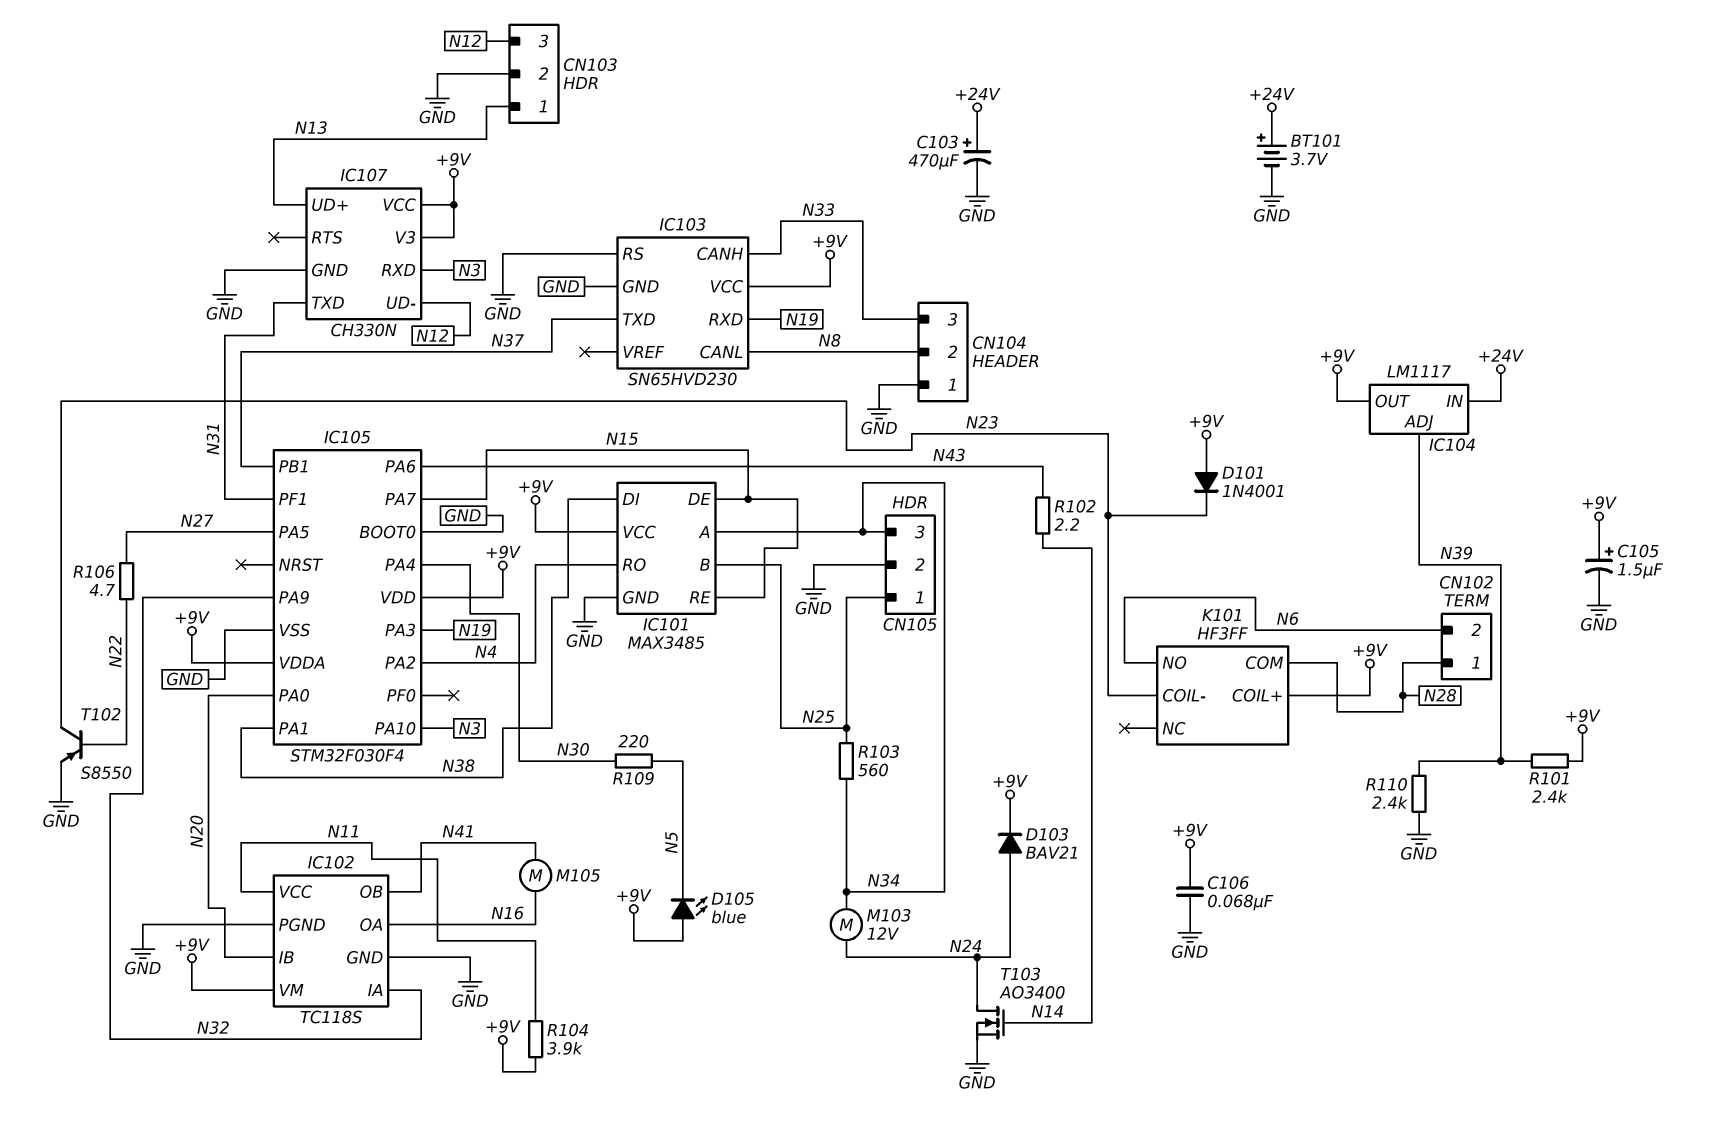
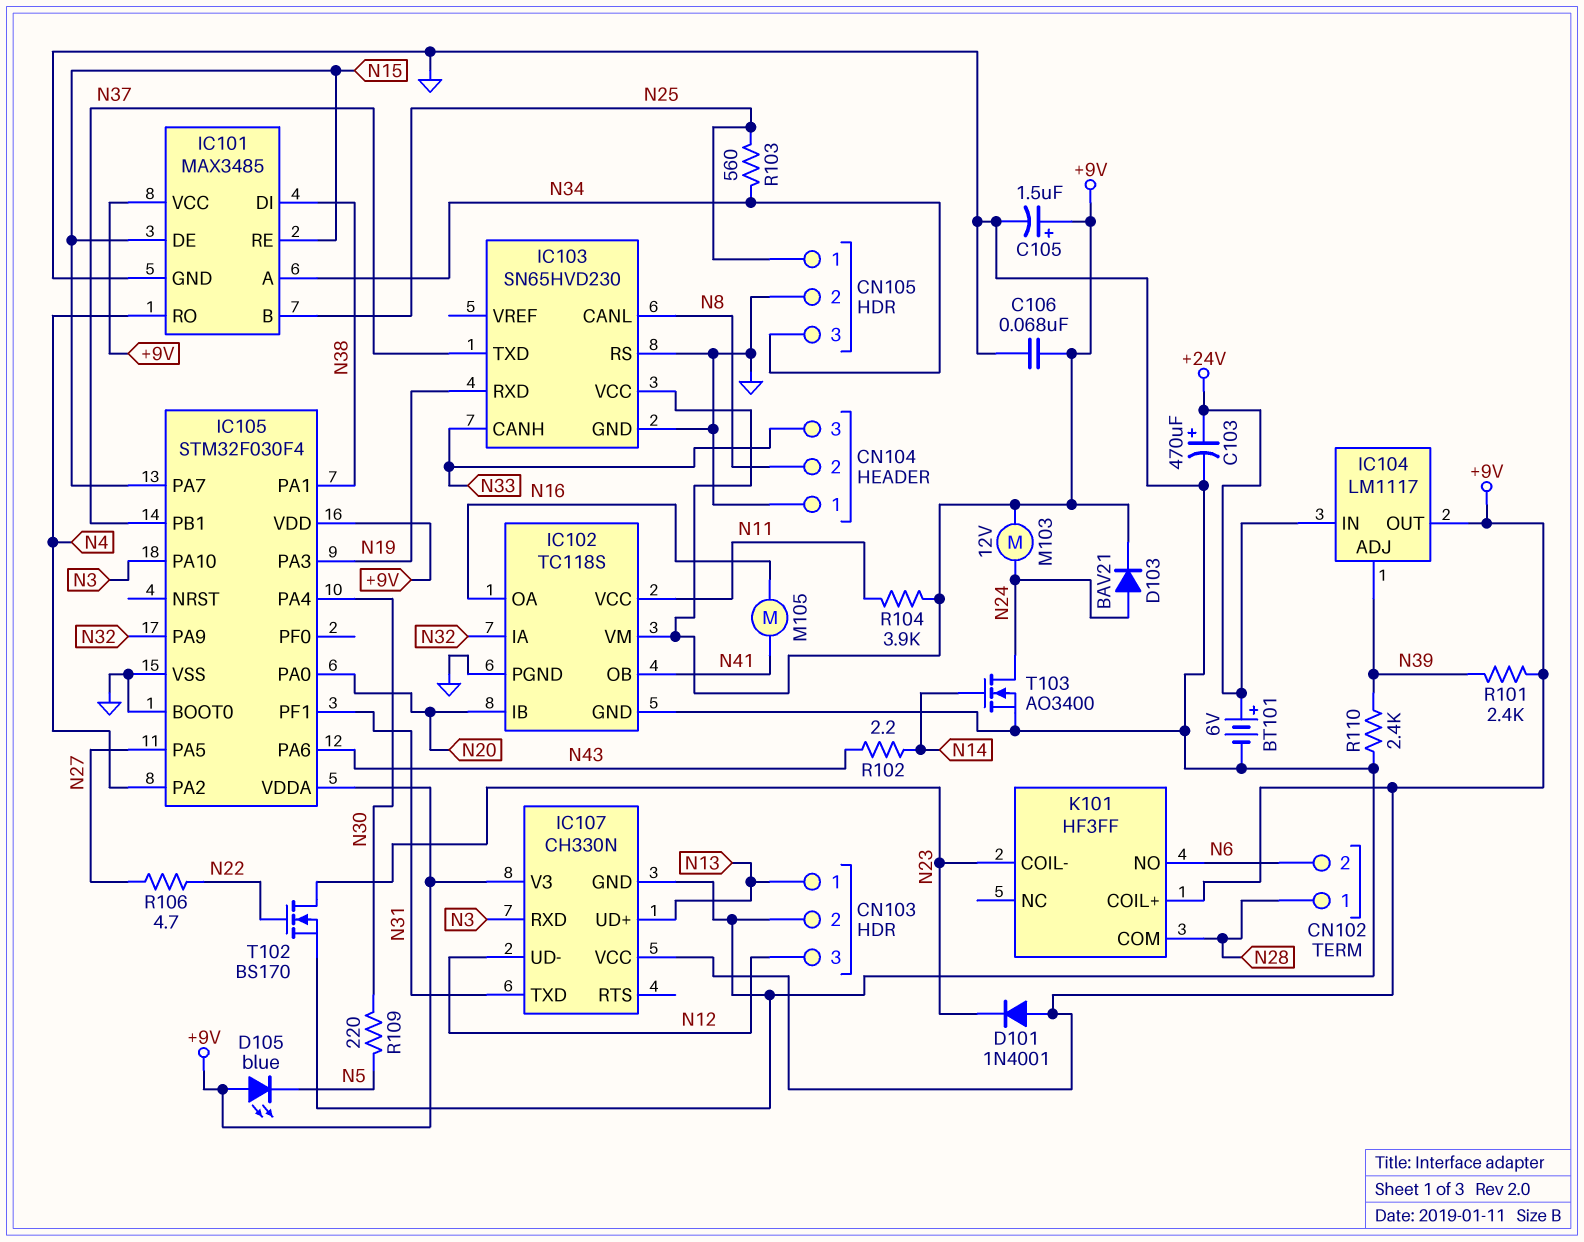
BT101: 3.7V (plus +24V, minus GND) -> 6V (plus +24V, minus GND)
M103: motor 12V (N24, N34) -> motor 12V (+9V, N24)
T102: PNP S8550 (B N22, C N23, E GND) -> NMOS BS170 (G N22, D N23, S GND)

